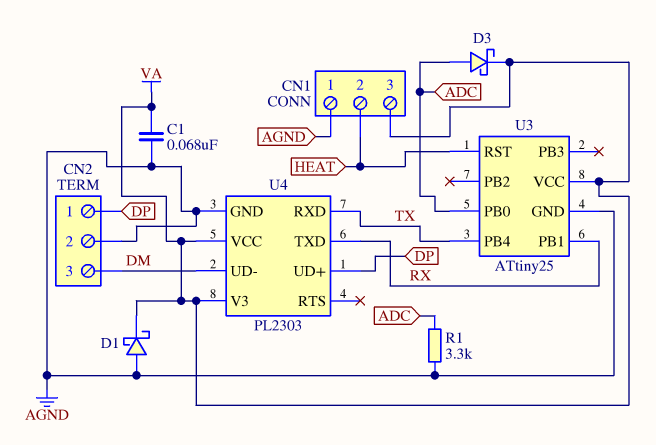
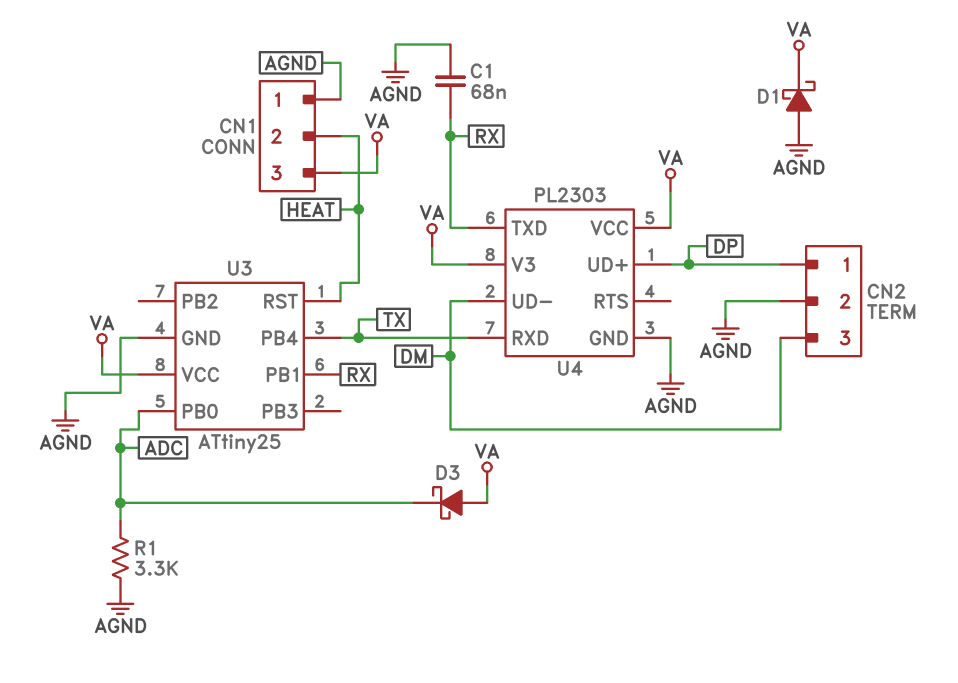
C1: 68nF (AGND, VA) -> 68nF (AGND, RX)
D3: schottky (A ADC, K VA) -> schottky (A VA, K ADC)

